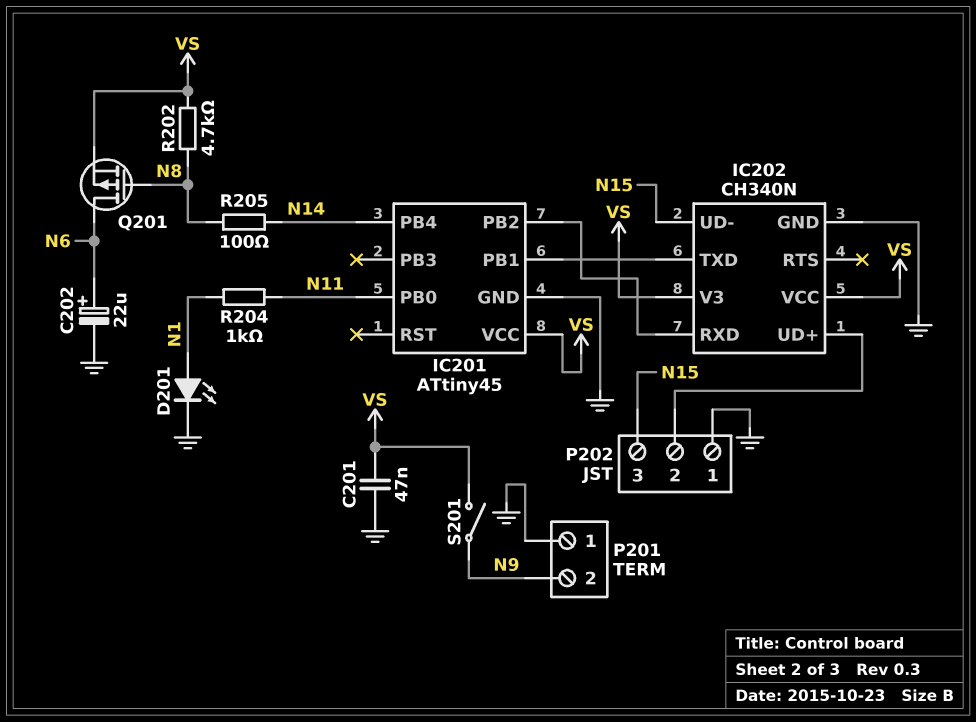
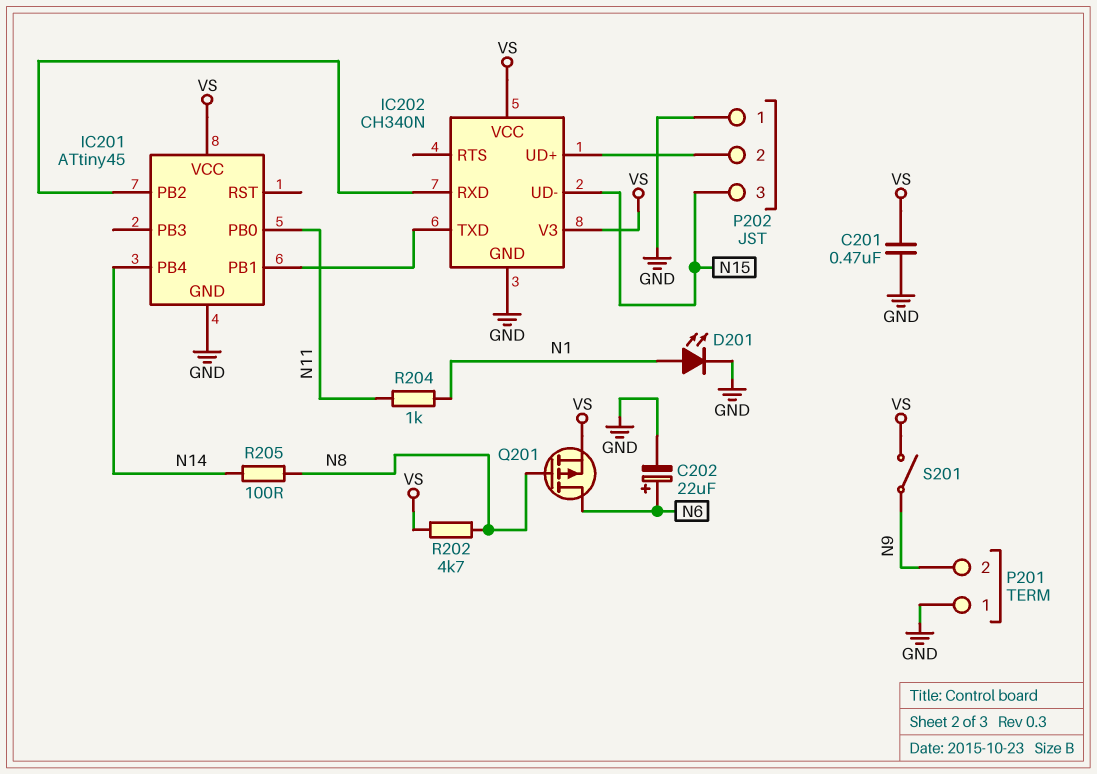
C201: 47nF (GND, VS) -> 470nF (GND, VS)

